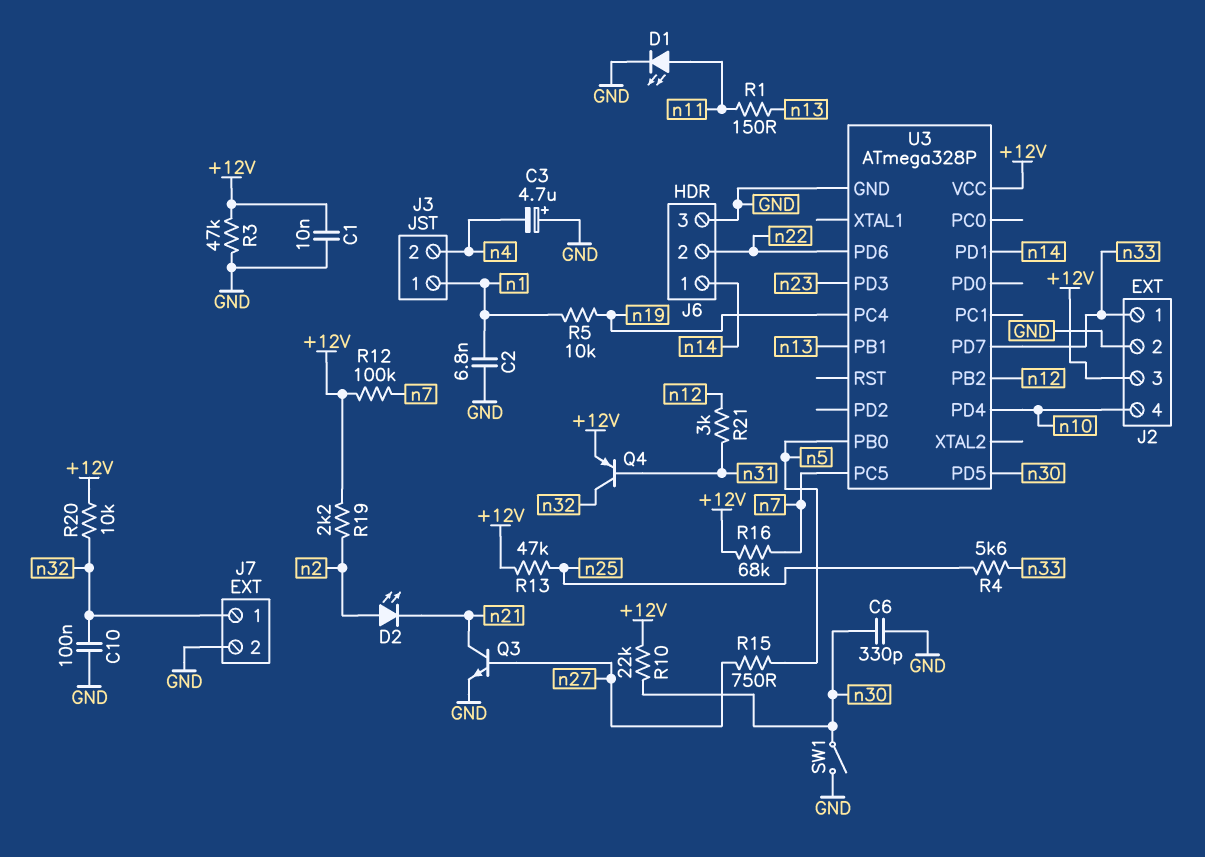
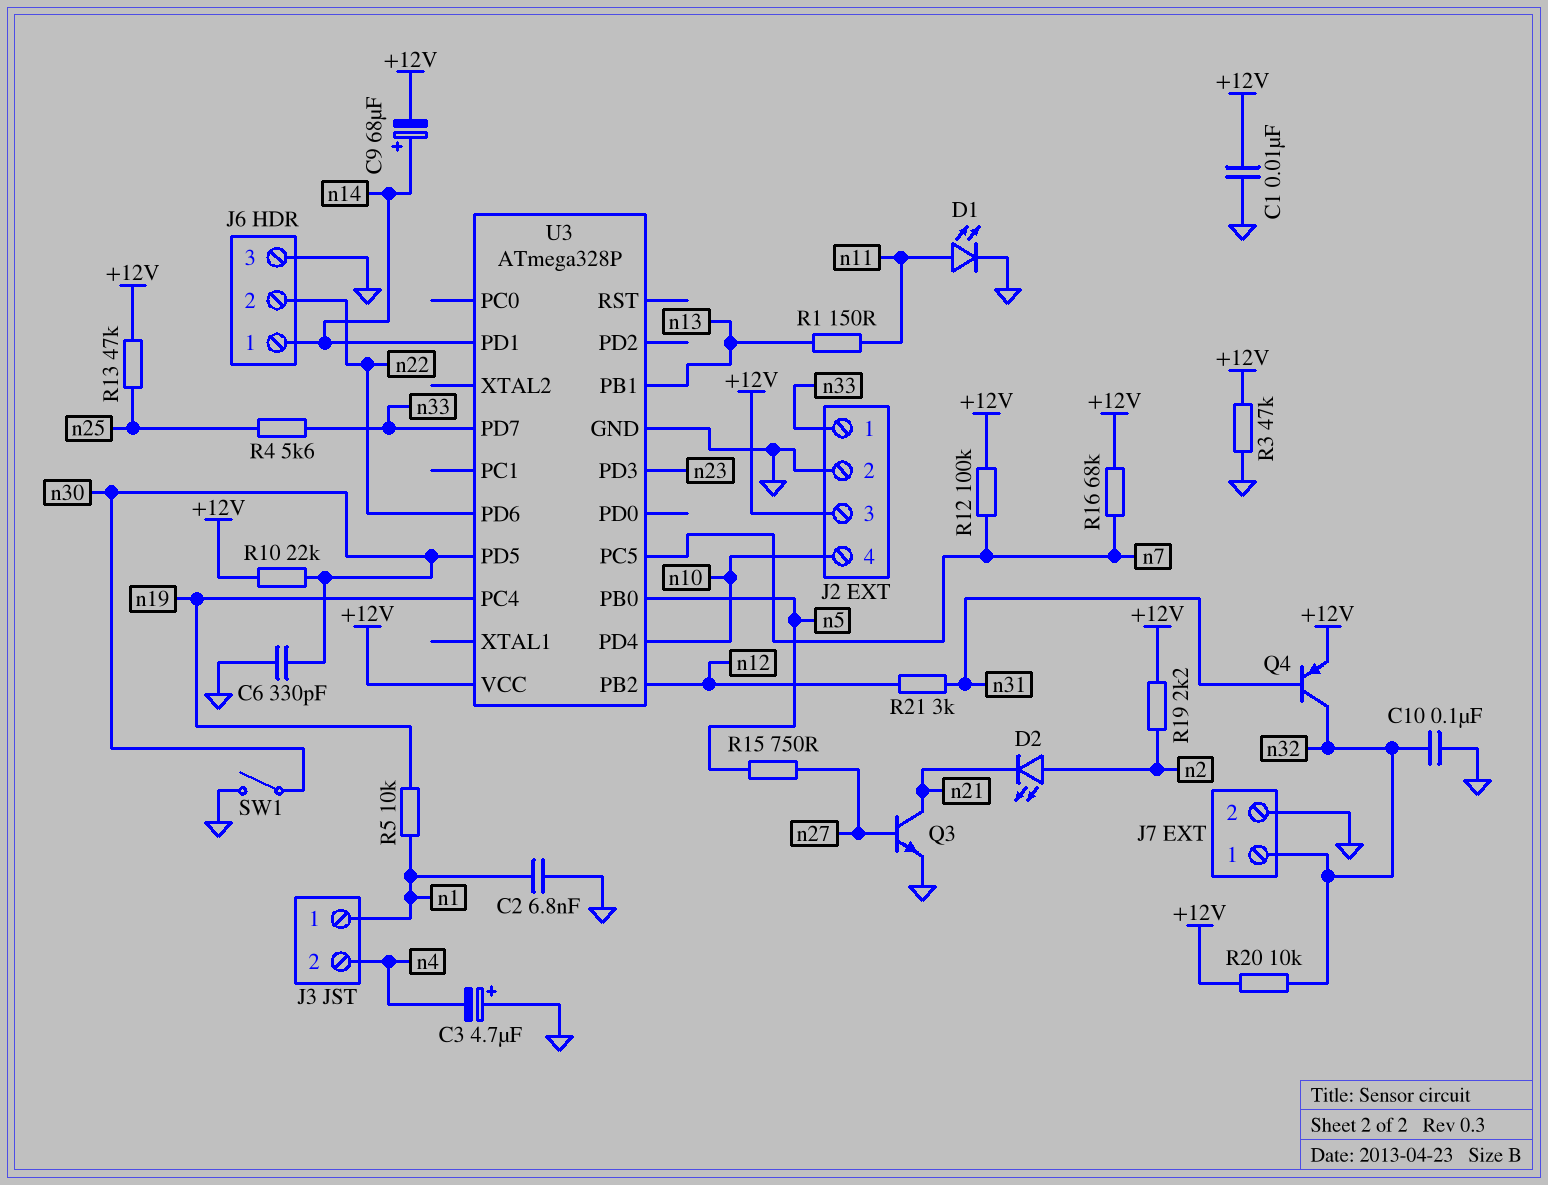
C9: none -> 68uF (plus n14, minus +12V)

